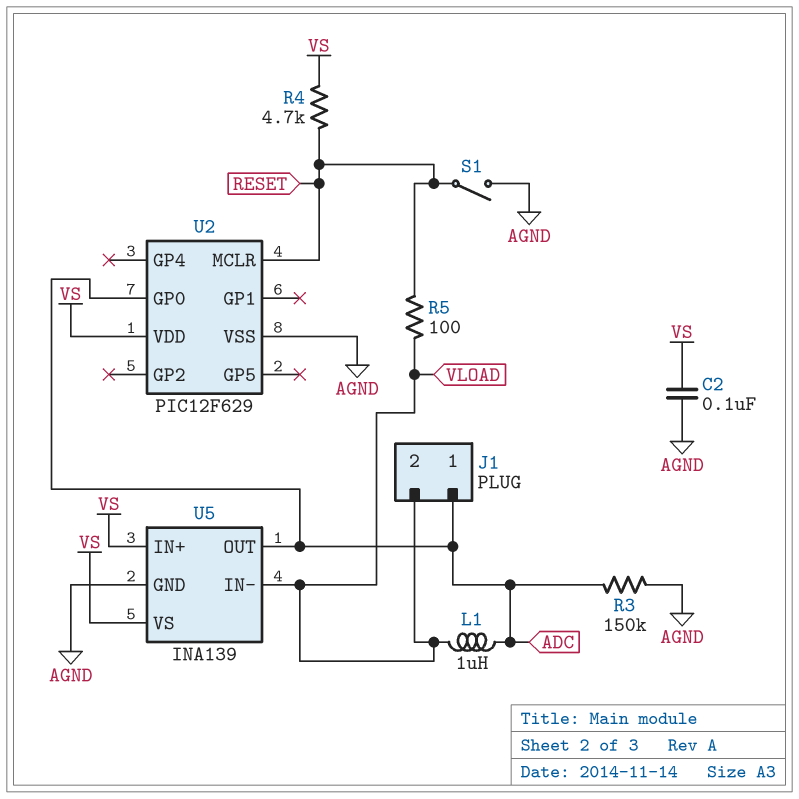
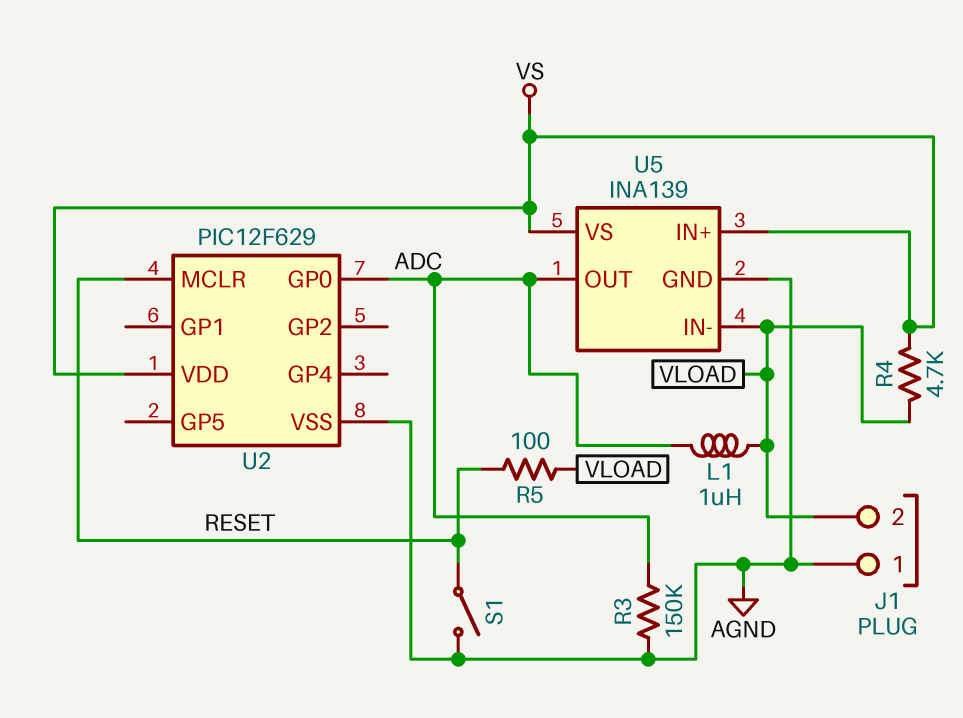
C2: 100nF (AGND, VS) -> none
J1 pin 1: ADC -> AGND
R4: 4.7k (RESET, VS) -> 4.7k (VLOAD, VS)

